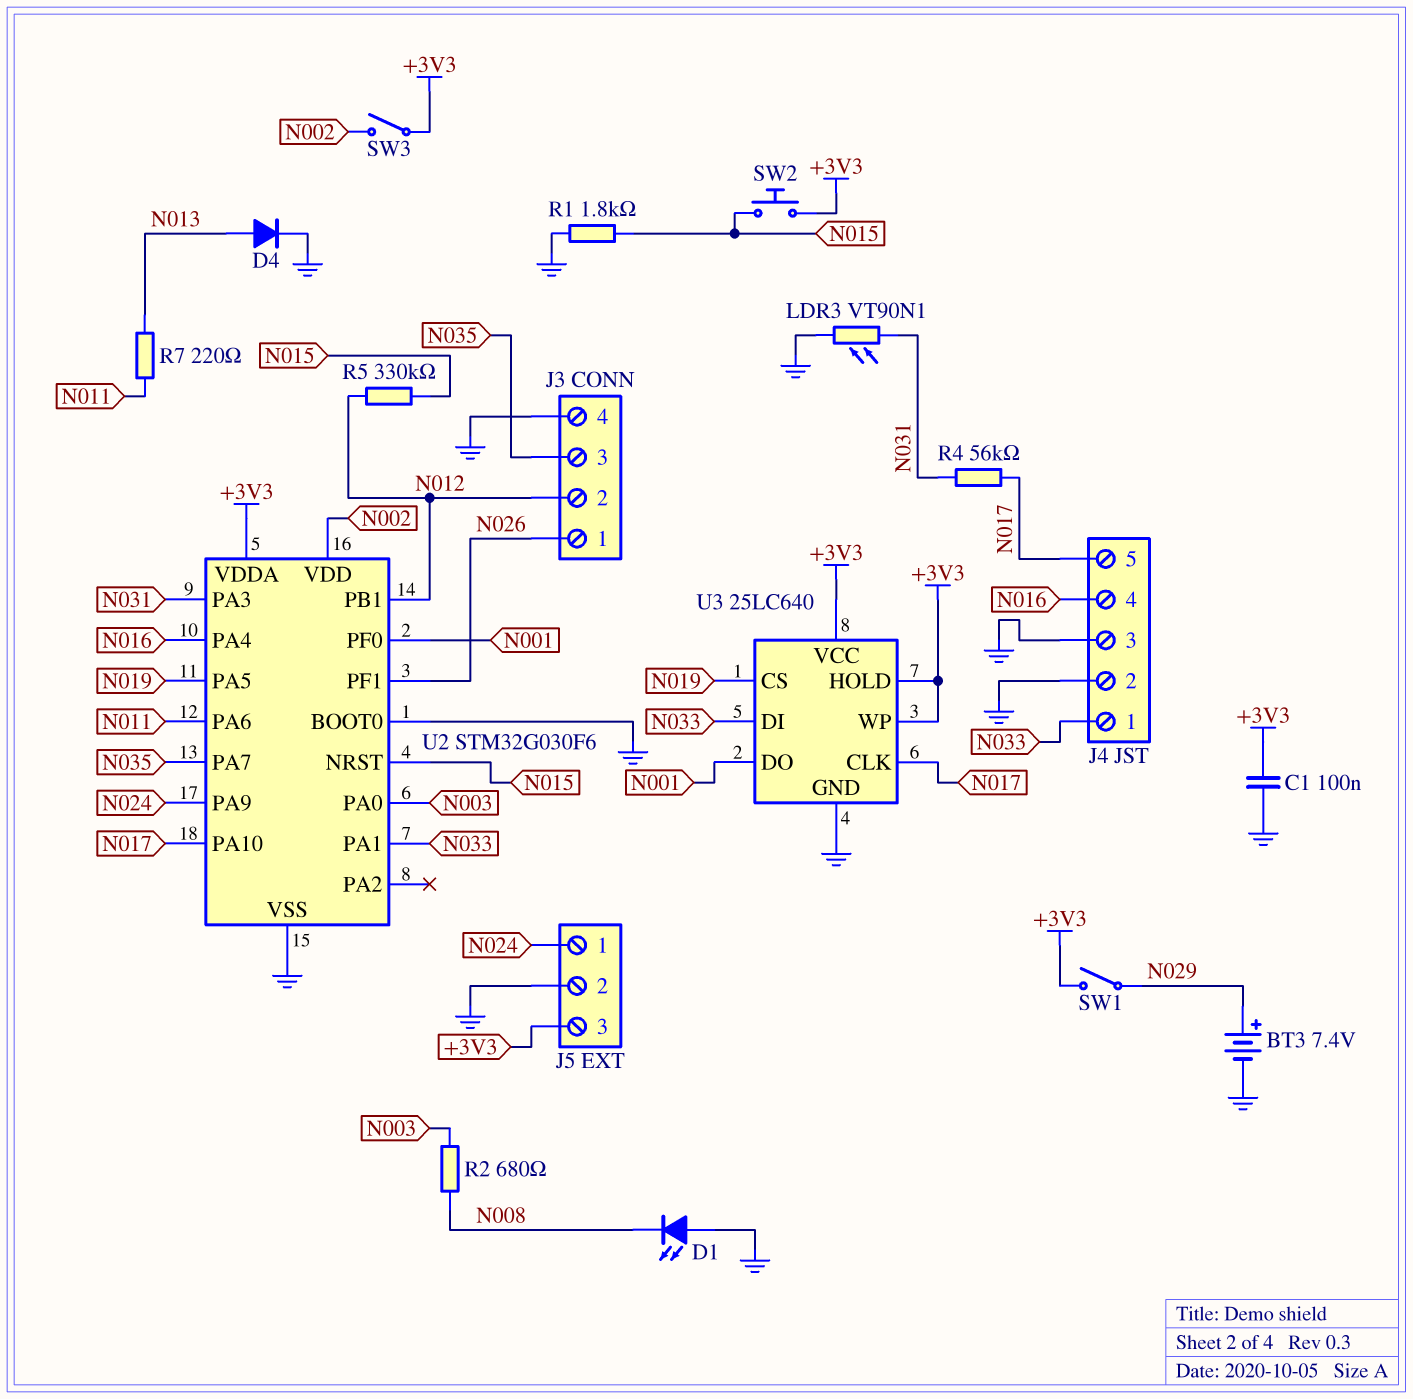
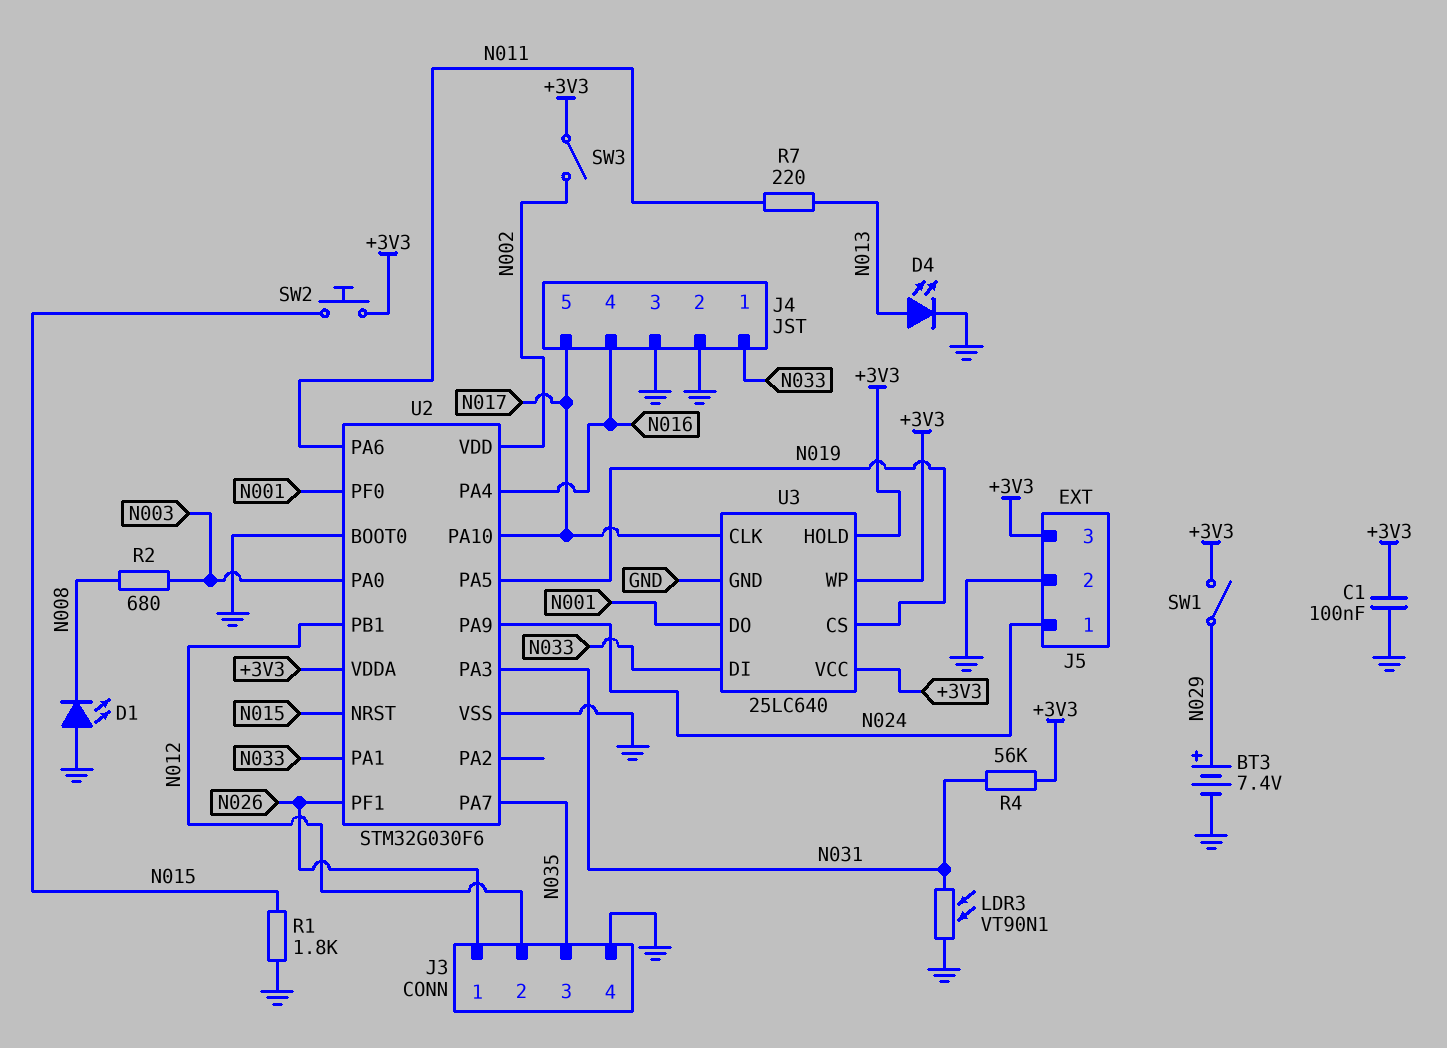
D4: diode (A N013, K GND) -> LED (A N013, K GND)
R4: 56k (N017, N031) -> 56k (+3V3, N031)
R5: 330k (N012, N015) -> none

